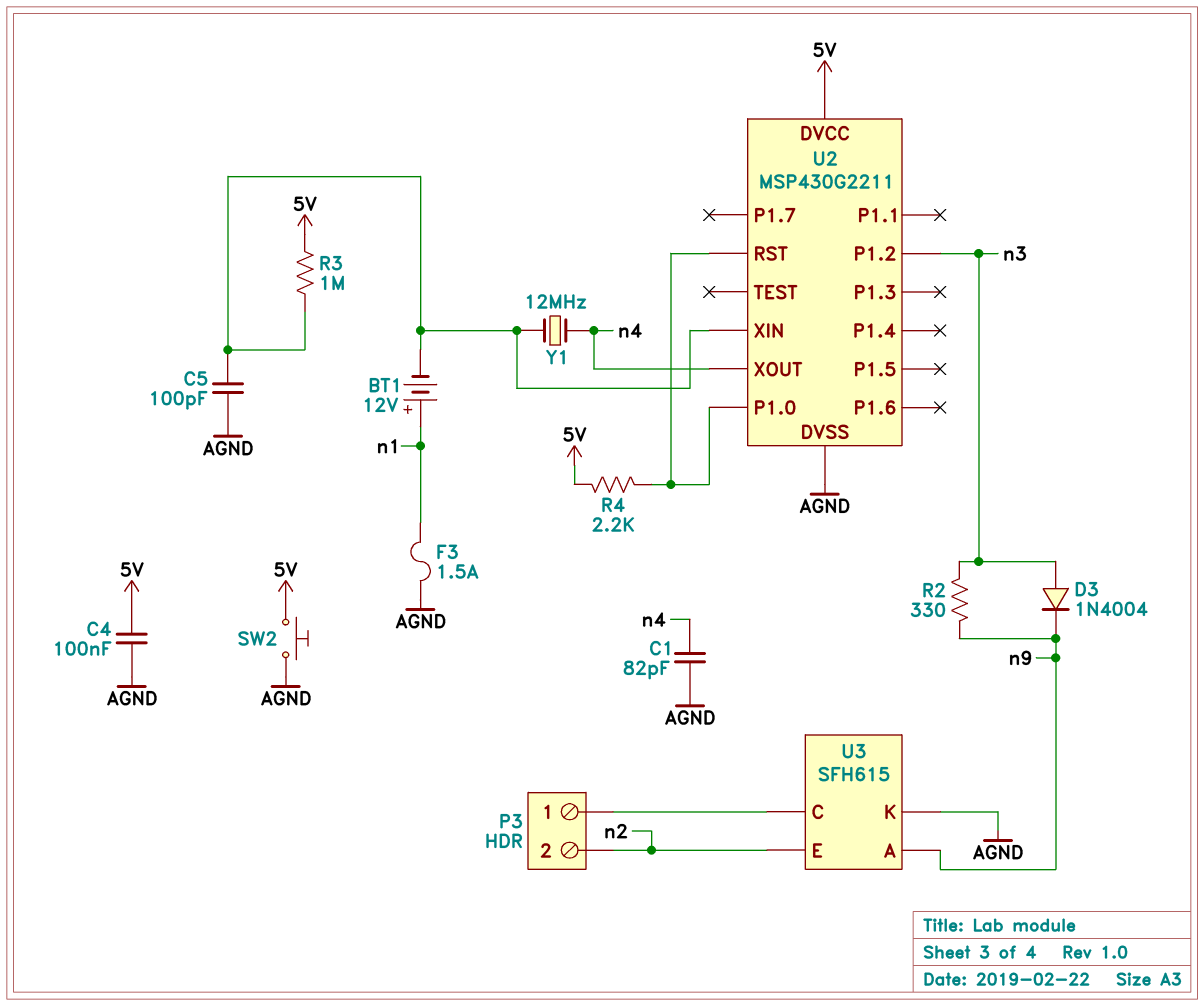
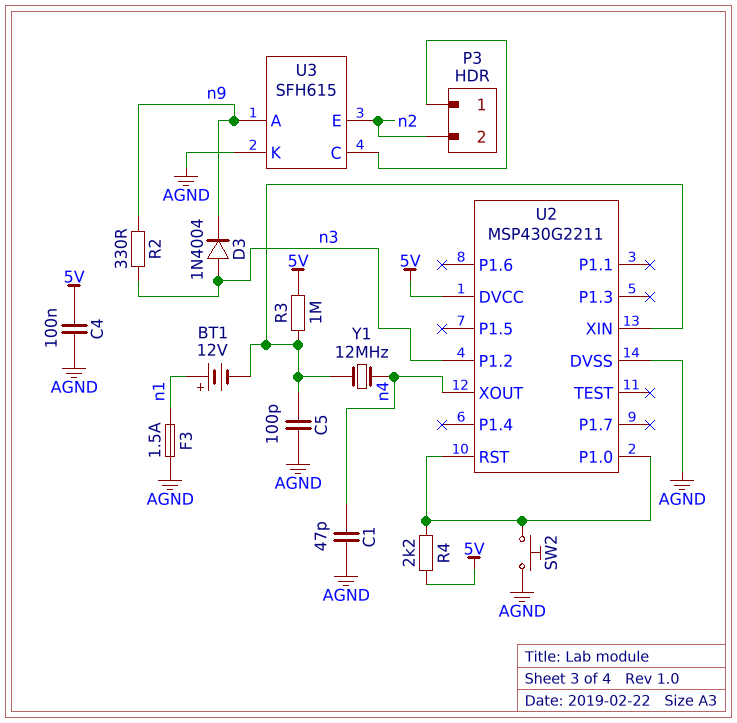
C1: 82pF (AGND, n4) -> 47pF (AGND, n4)
SW2: button (5V, AGND) -> button (AGND, U2/P1.0)

